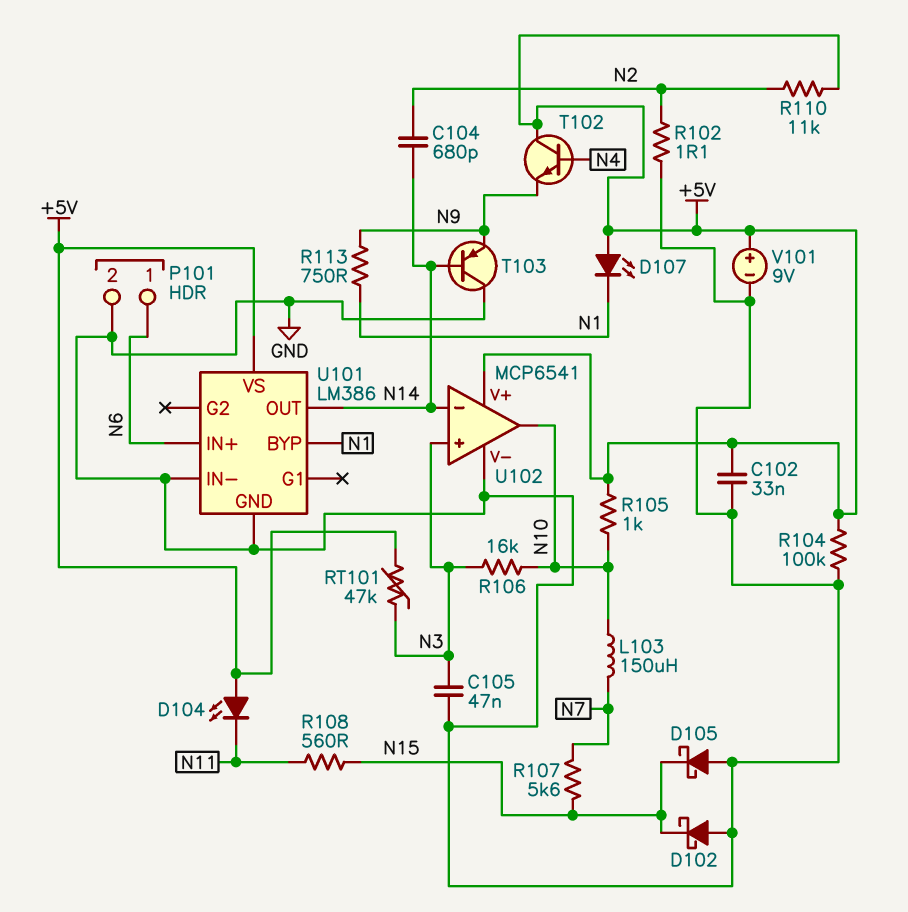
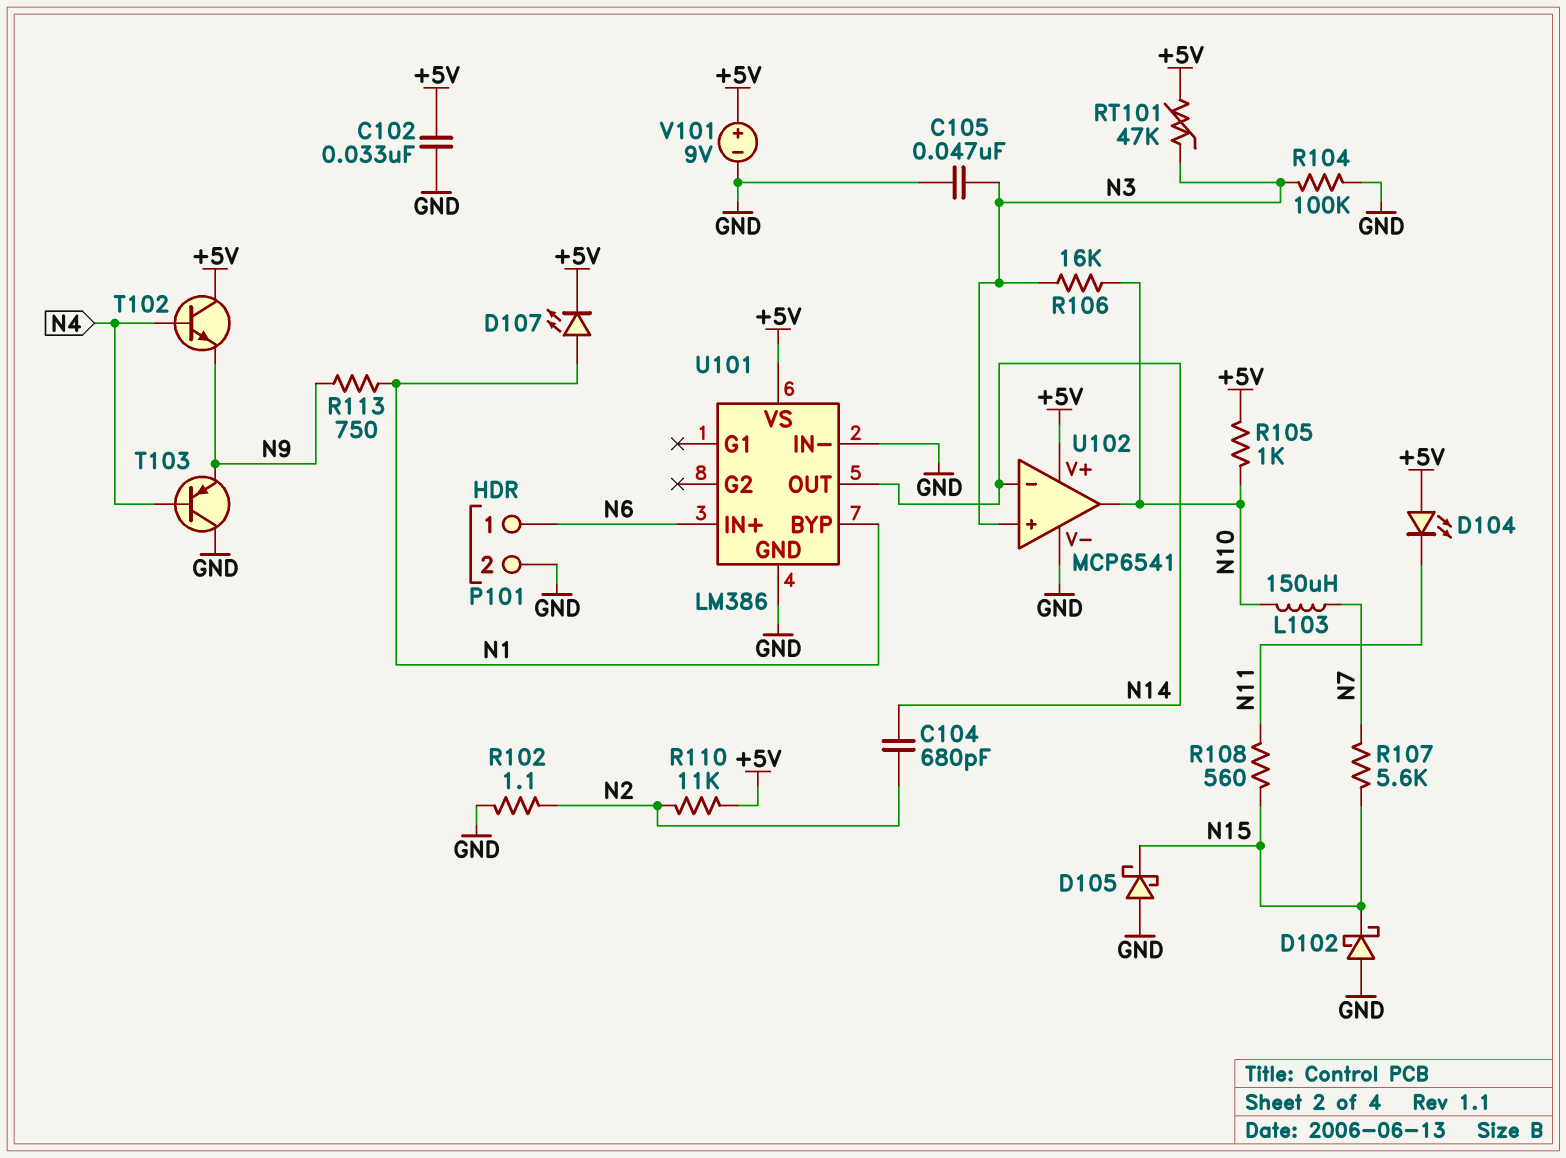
D107: LED (A +5V, K N1) -> LED (A N1, K +5V)
R104: 100k (+5V, GND) -> 100k (GND, N3)
T103: PNP (B N14, C GND, E N9) -> PNP (B N4, C GND, E N9)

